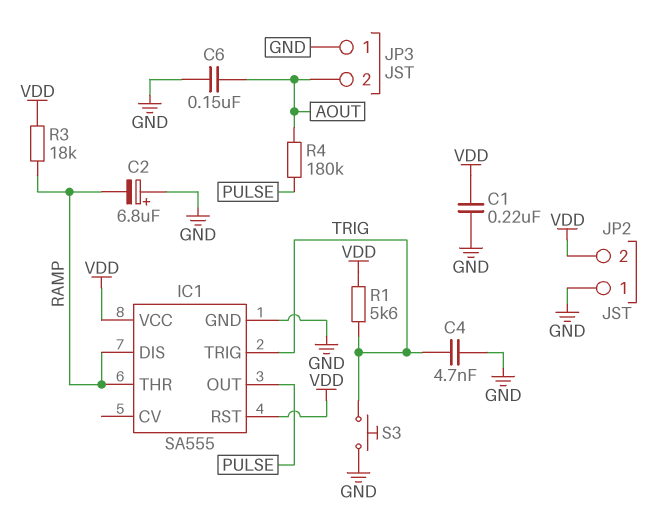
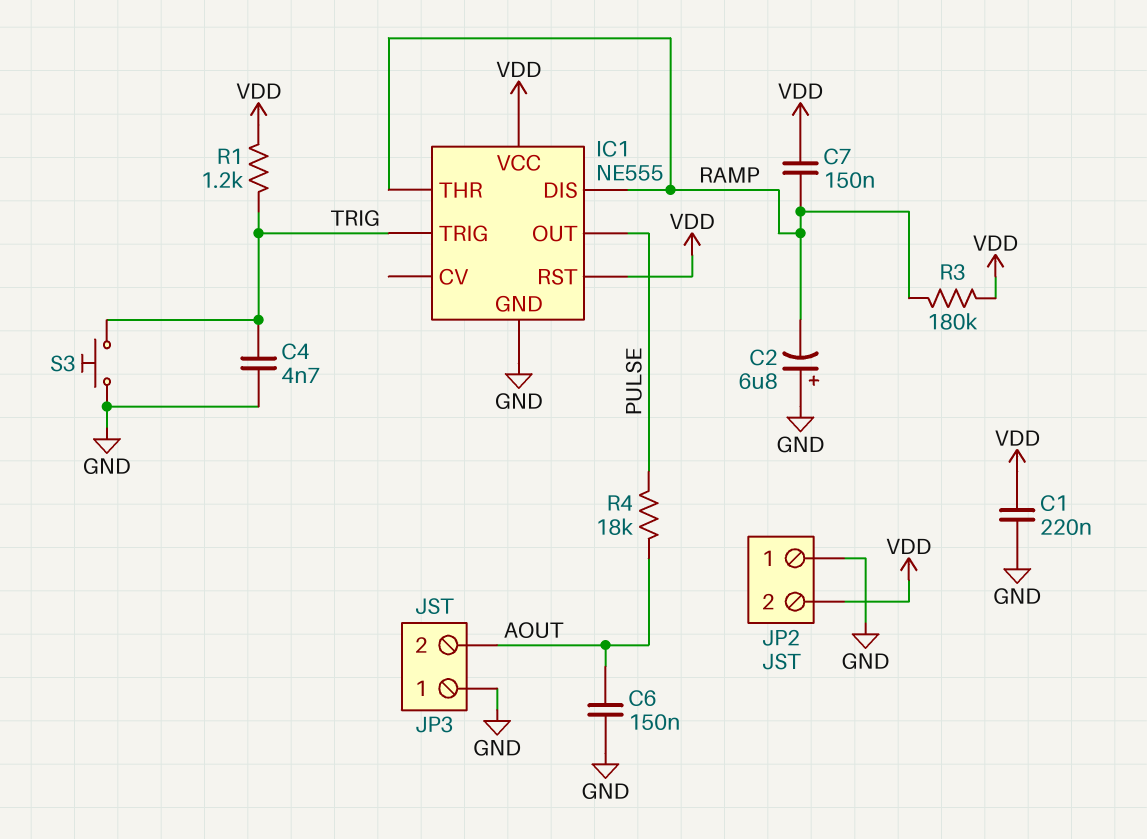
C7: none -> 150nF (RAMP, VDD)
IC1: SA555 -> NE555
R1: 5.6k (TRIG, VDD) -> 1.2k (TRIG, VDD)
R3: 18k (RAMP, VDD) -> 180k (RAMP, VDD)
R4: 180k (AOUT, PULSE) -> 18k (AOUT, PULSE)

